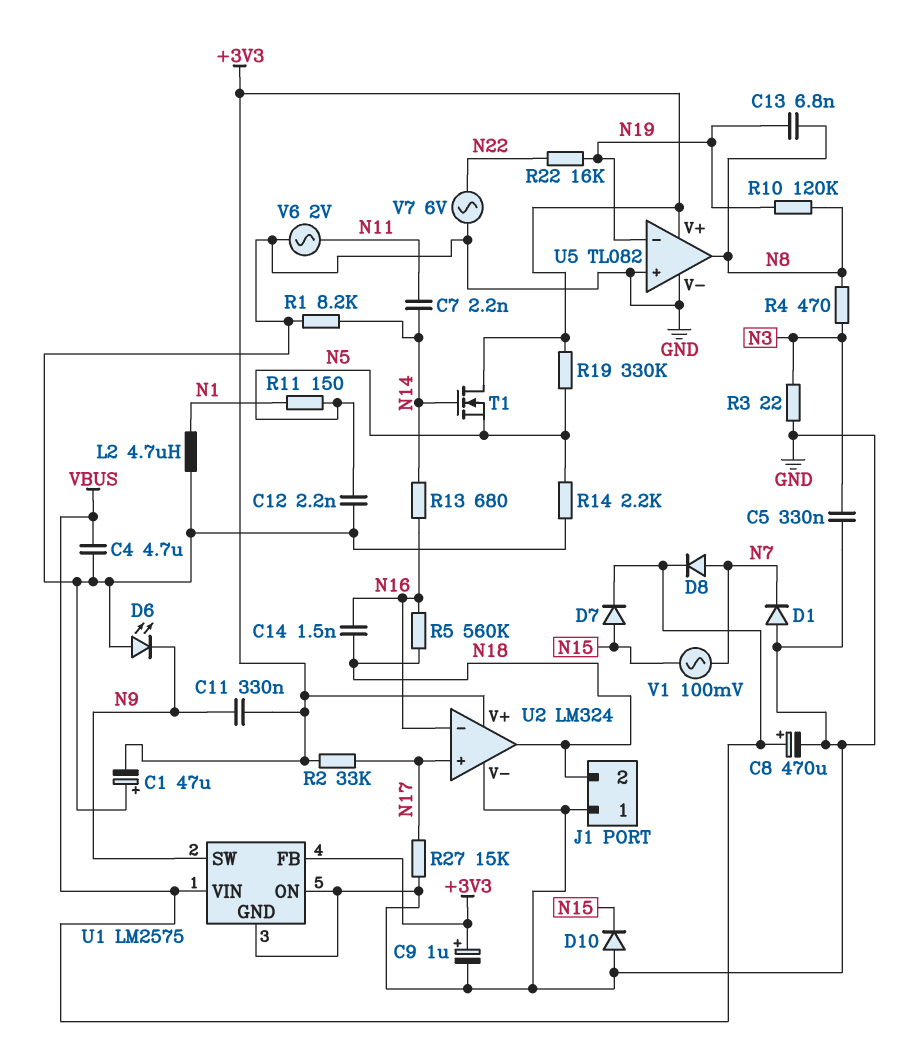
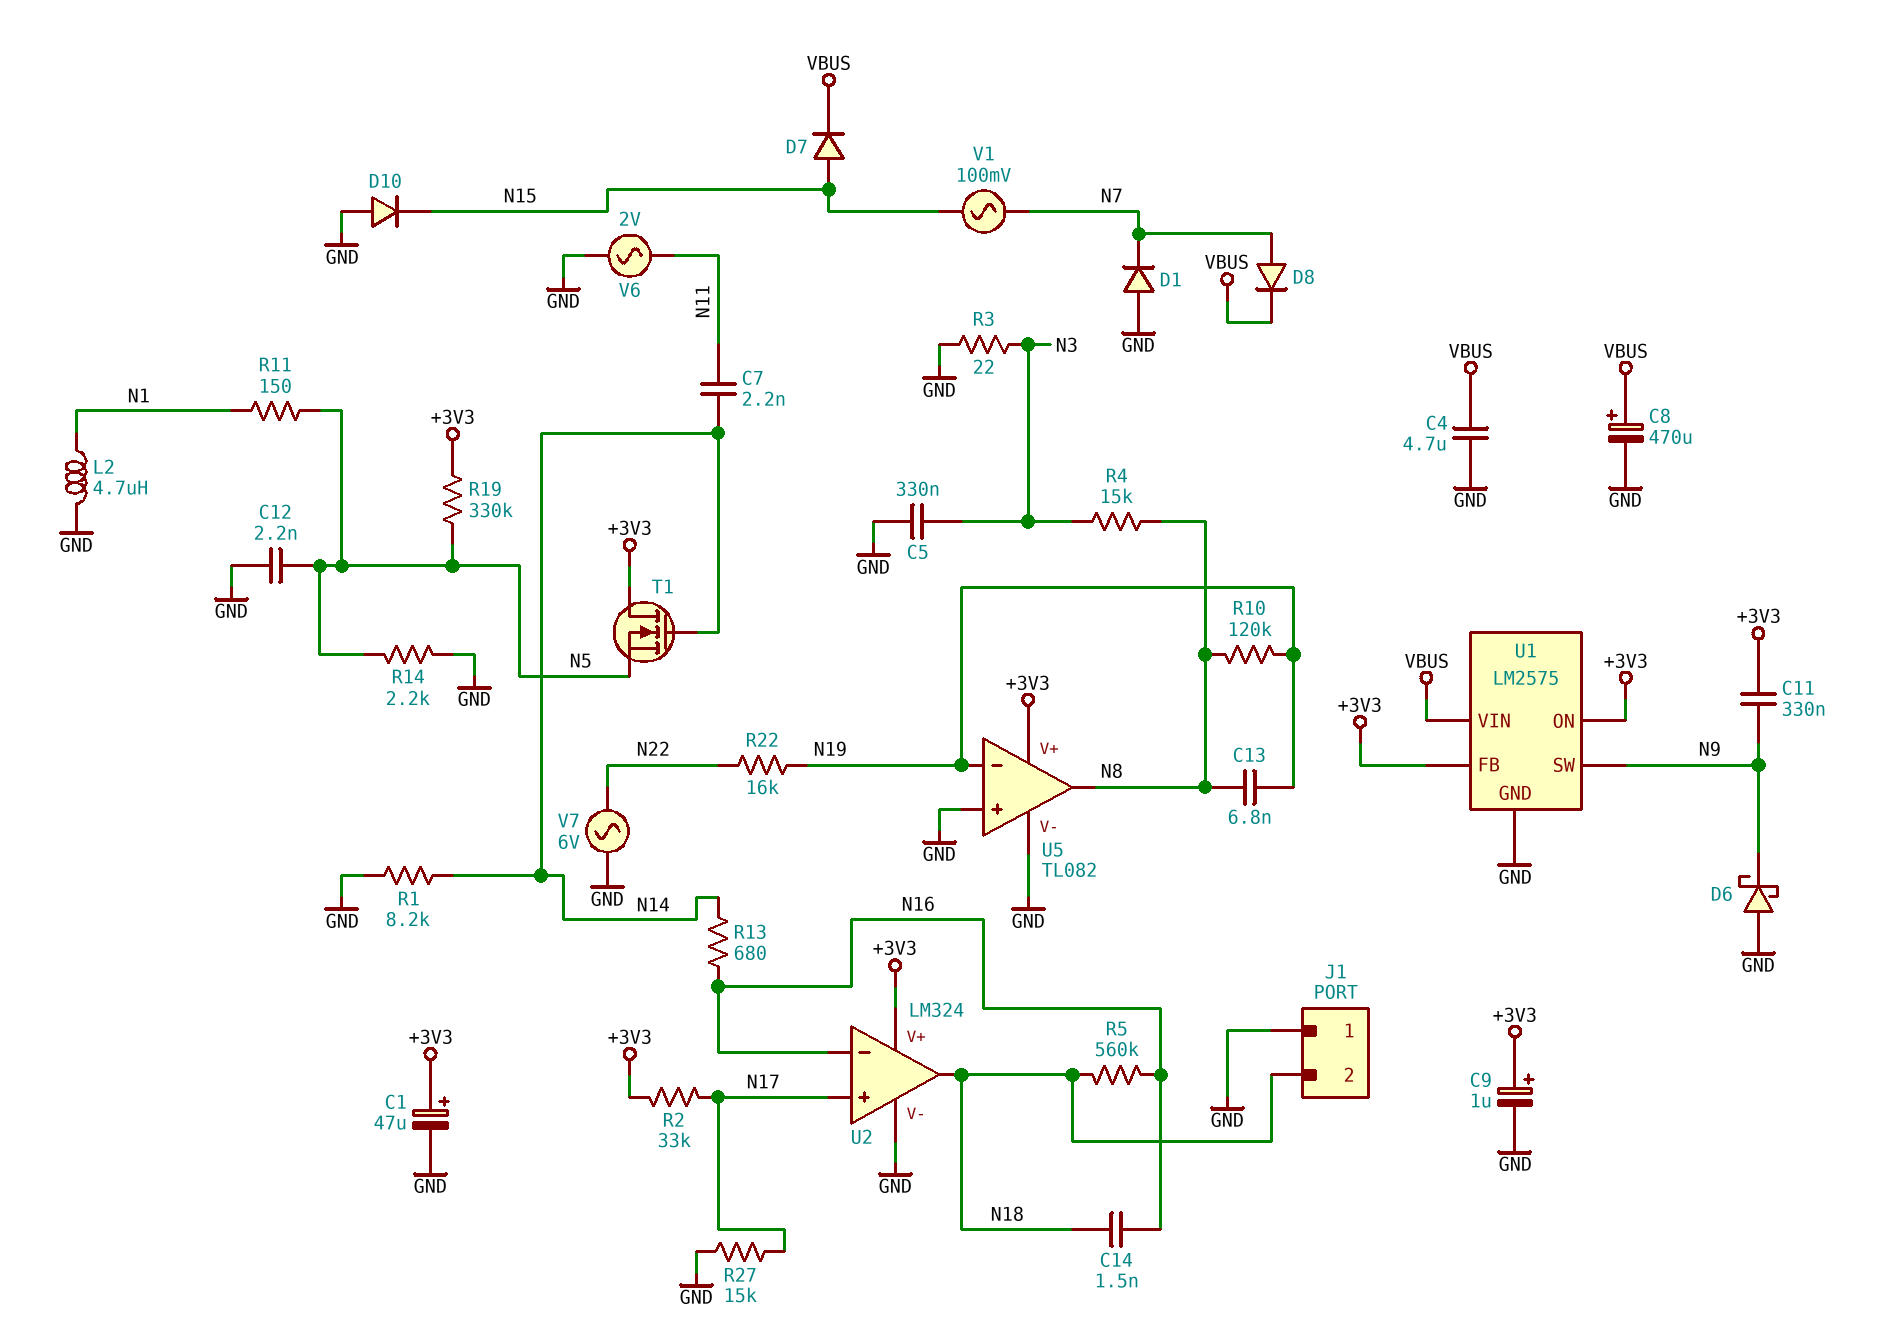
C1: 47uF (plus GND, minus +3V3) -> 47uF (plus +3V3, minus GND)
D6: LED (A GND, K N9) -> schottky (A GND, K N9)
R4: 470 (N3, N8) -> 15k (N3, N8)
U1 pin ON: GND -> +3V3

